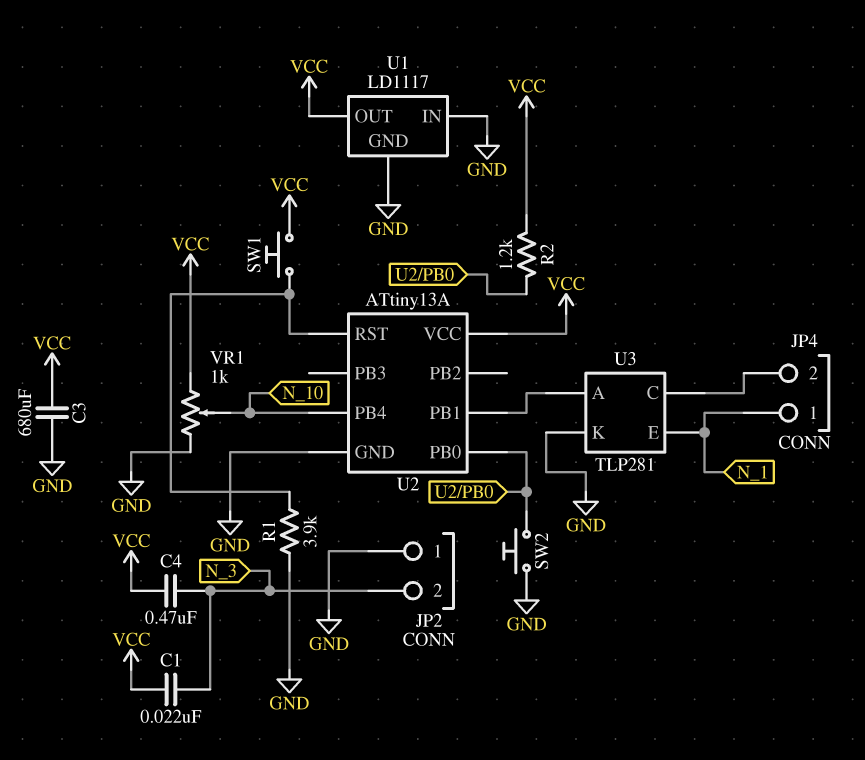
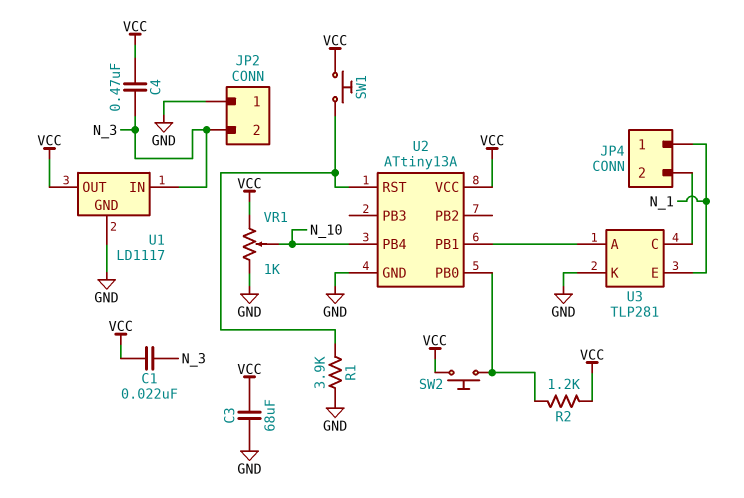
C3: 680uF (GND, VCC) -> 68uF (GND, VCC)
SW2: button (GND, U2/PB0) -> button (U2/PB0, VCC)
U1 pin IN: GND -> N_3

